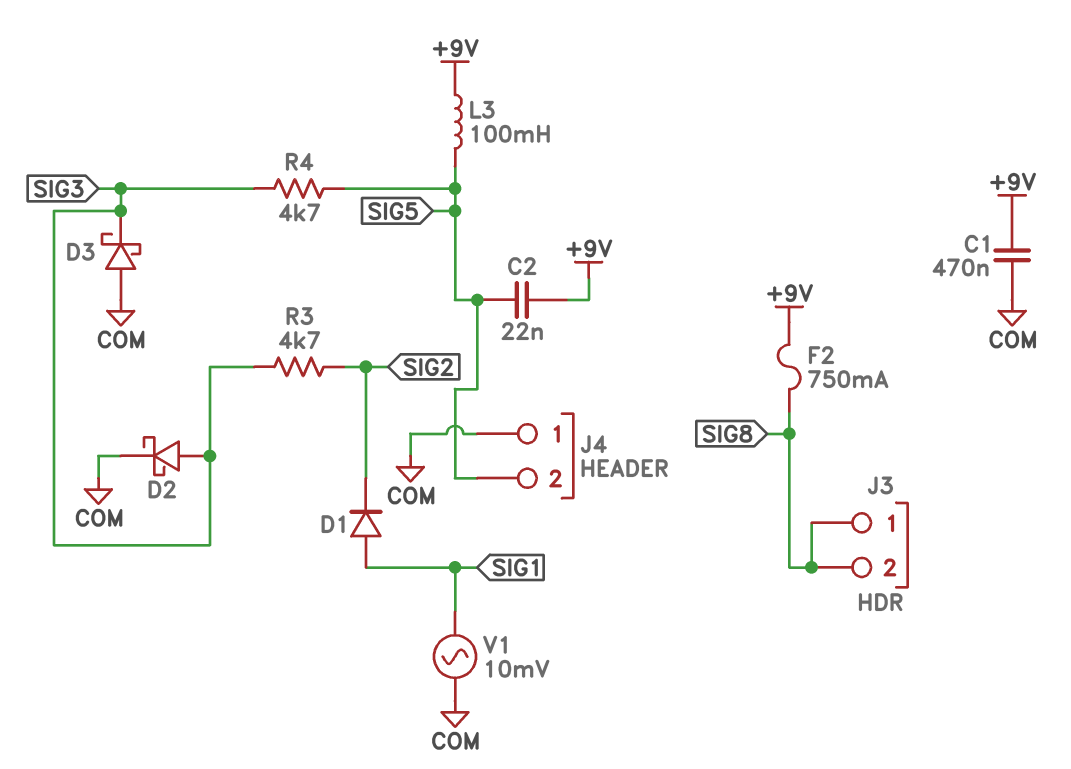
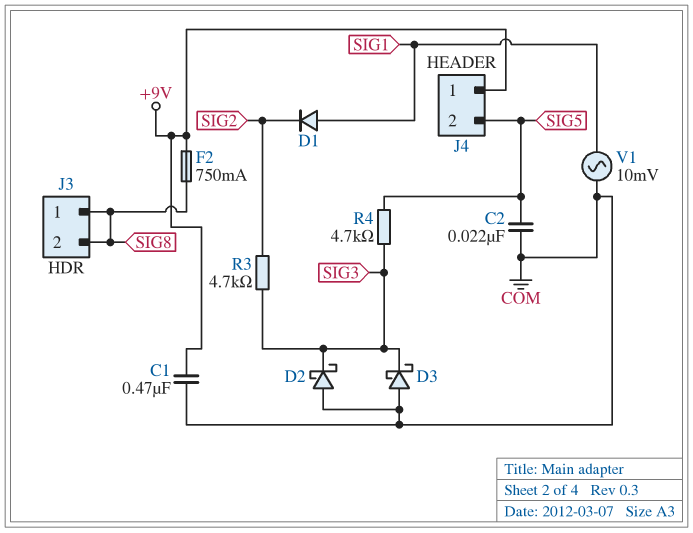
C2: 22nF (+9V, SIG5) -> 22nF (COM, SIG5)
D2: schottky (A SIG3, K COM) -> schottky (A COM, K SIG3)
J4 pin 1: COM -> +9V
L3: 100mH (+9V, SIG5) -> none

